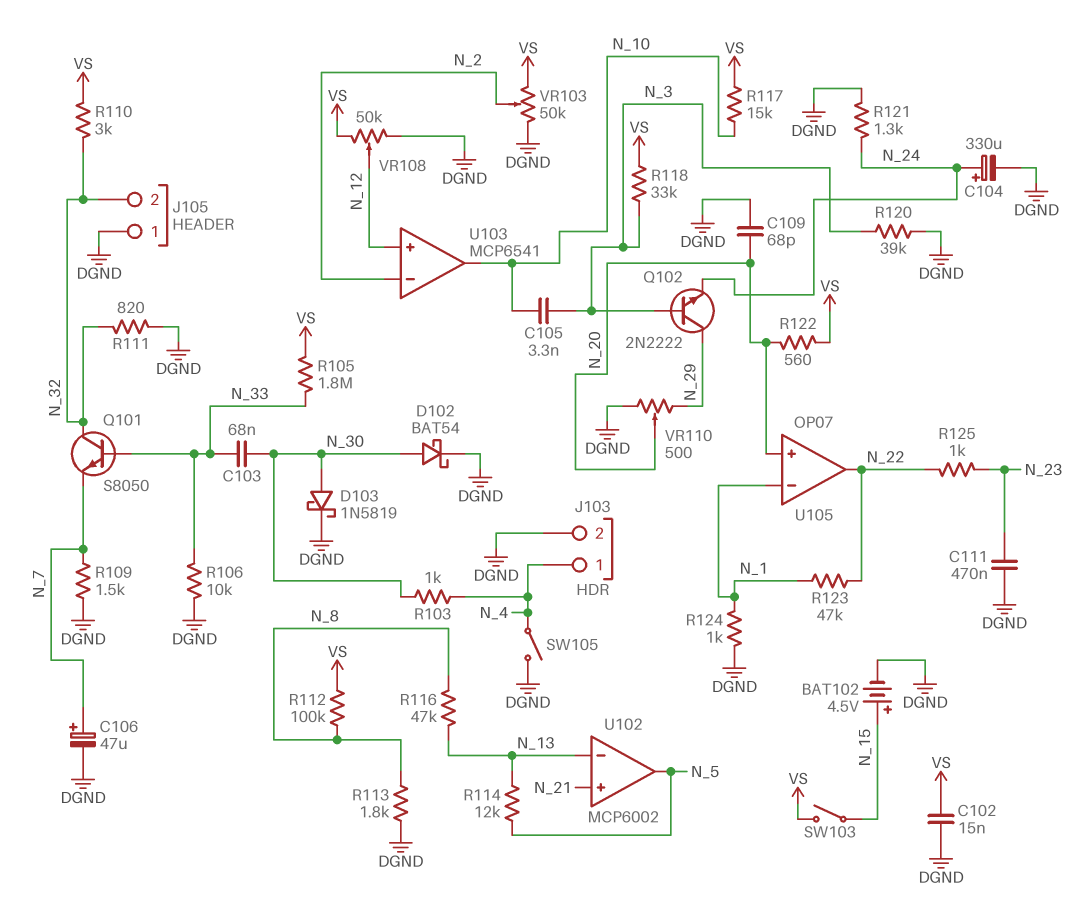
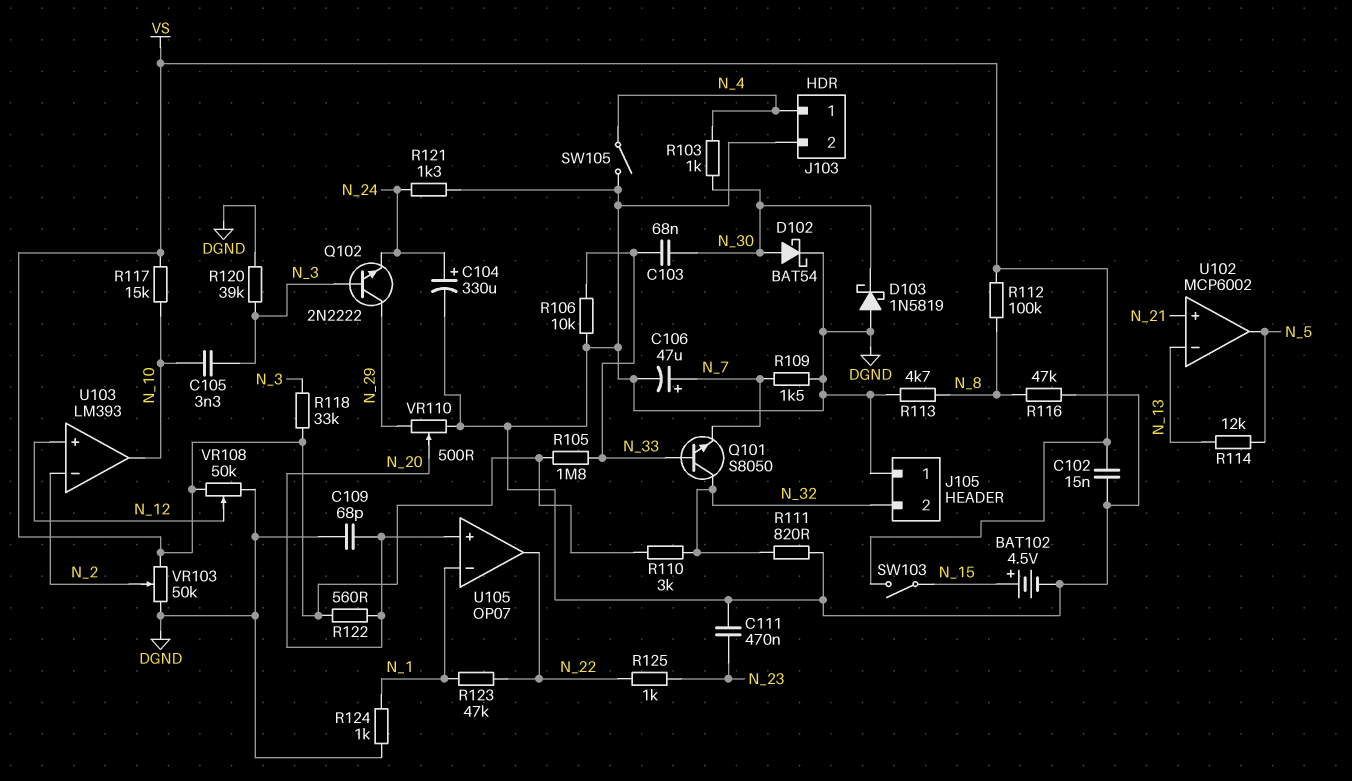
D103: schottky 1N5819 (A N_30, K DGND) -> schottky 1N5819 (A DGND, K N_30)
R113: 1.8k (DGND, N_8) -> 4.7k (DGND, N_8)
R116: 47k (N_8, N_13) -> 47k (DGND, N_8)
U103: MCP6541 -> LM393

